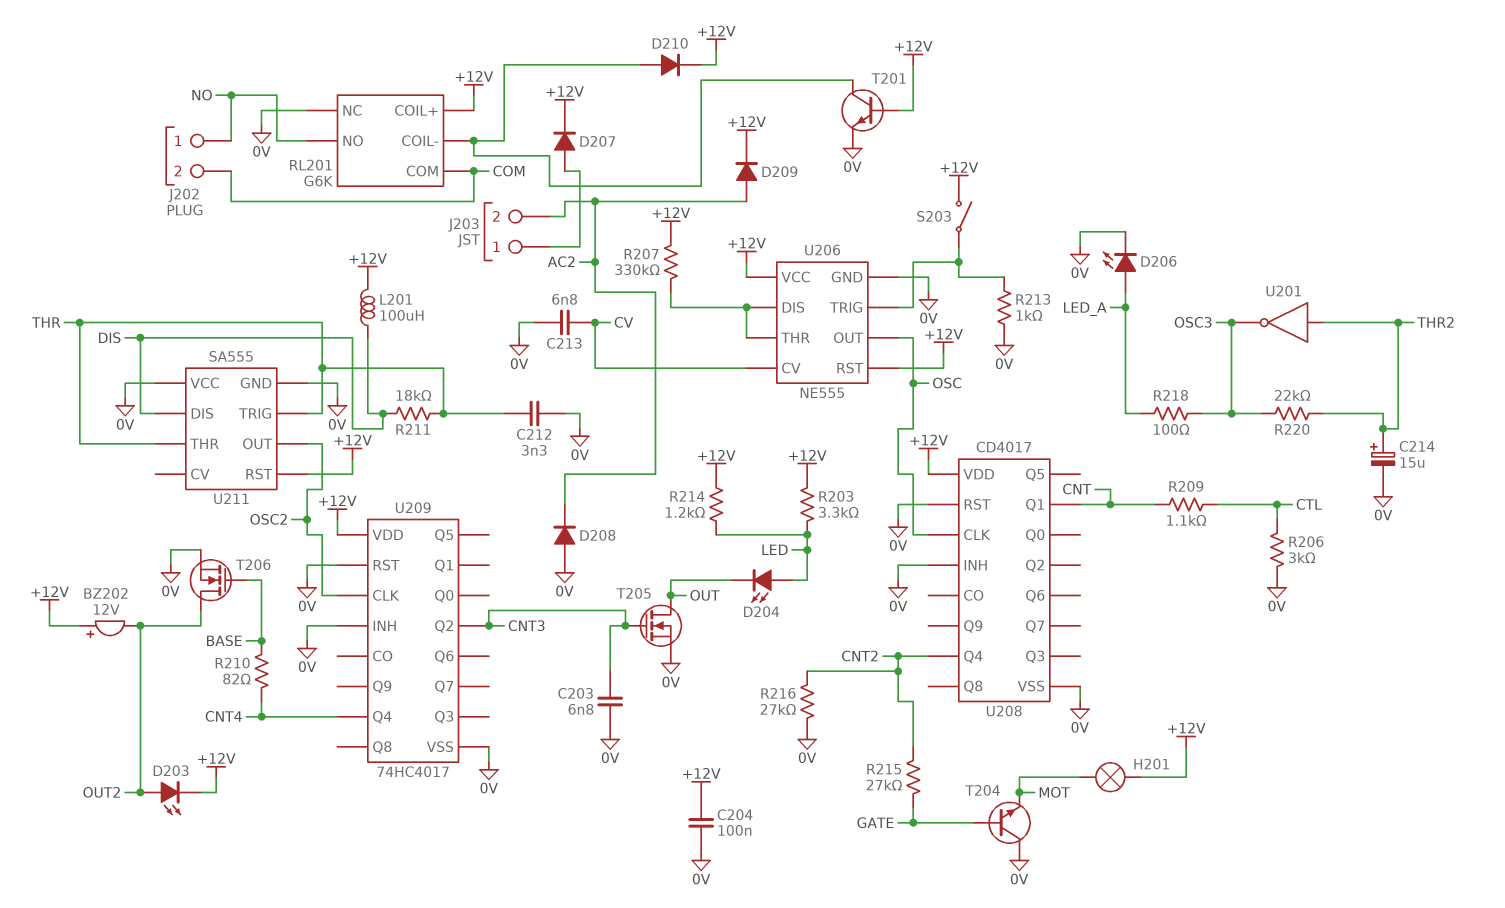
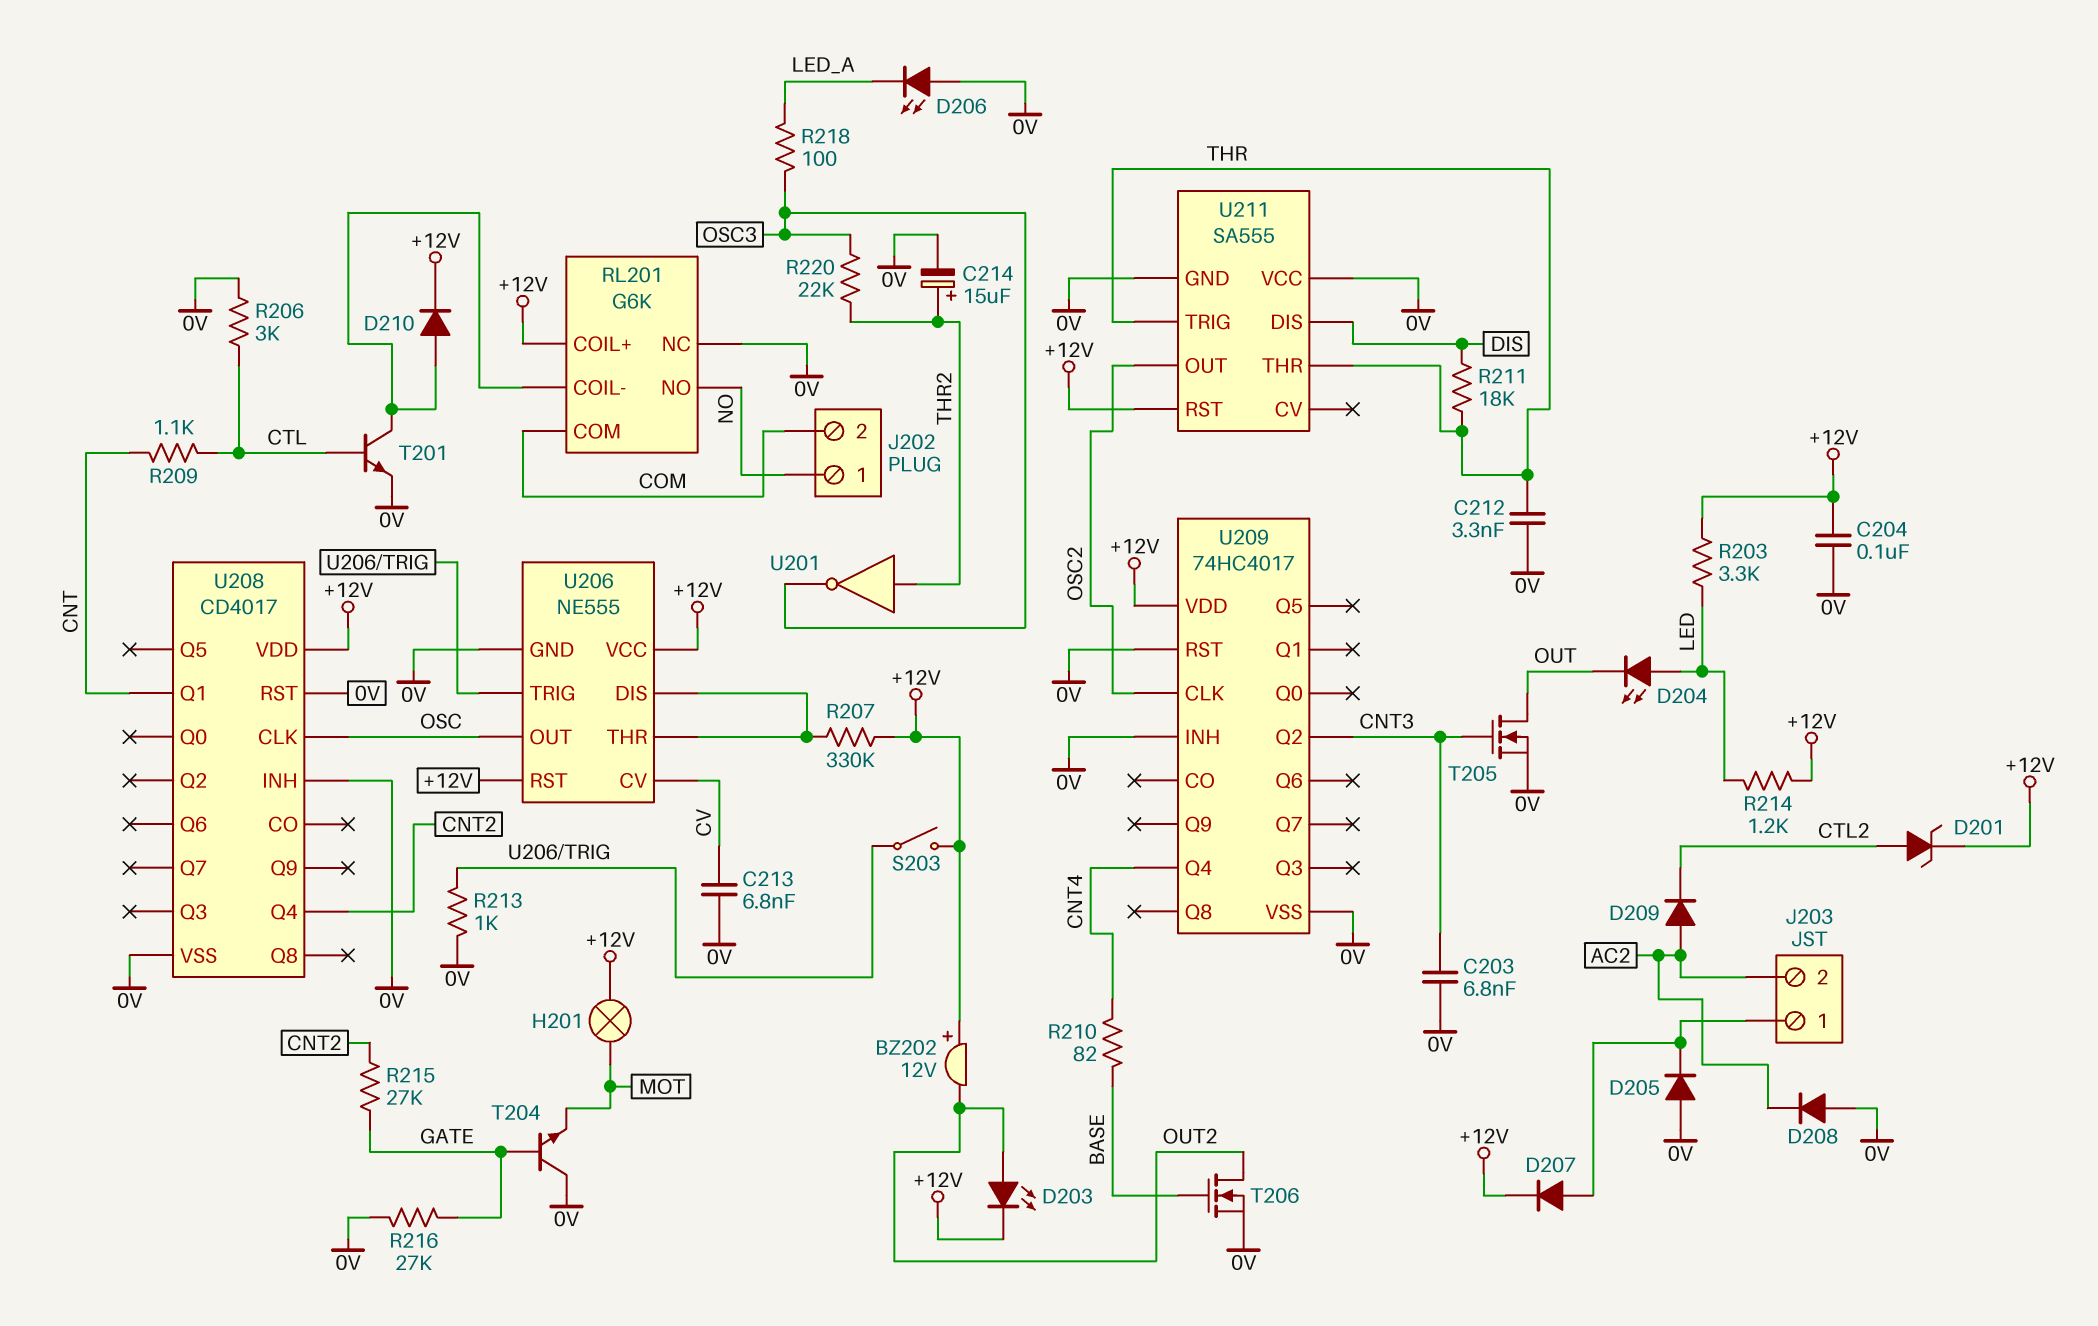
D201: none -> zener (A CTL2, K +12V)
D205: none -> diode (A 0V, K J203/1)
D206: LED (A LED_A, K 0V) -> LED (A 0V, K LED_A)
D209: diode (A AC2, K +12V) -> diode (A AC2, K CTL2)
L201: 100uH (+12V, DIS) -> none
R216: 27k (0V, CNT2) -> 27k (0V, GATE)
T201: NPN (B +12V, C RL201/COIL-, E 0V) -> NPN (B CTL, C RL201/COIL-, E 0V)

